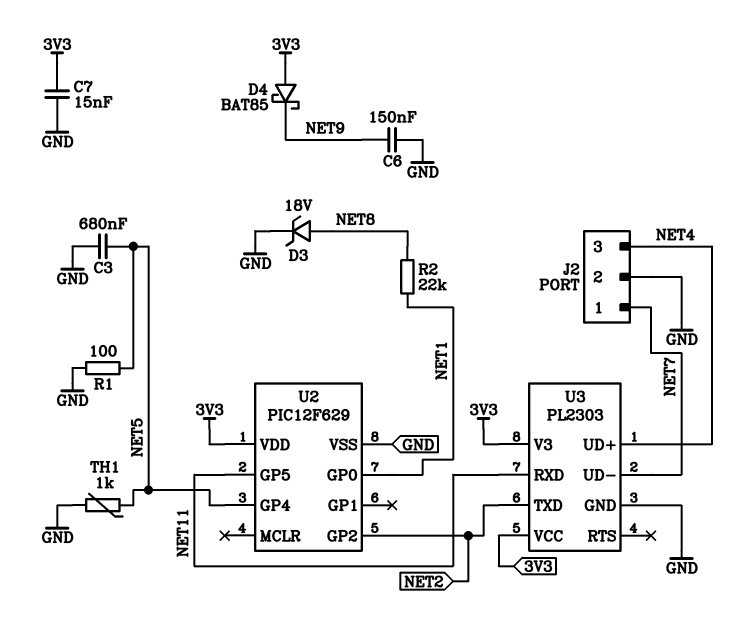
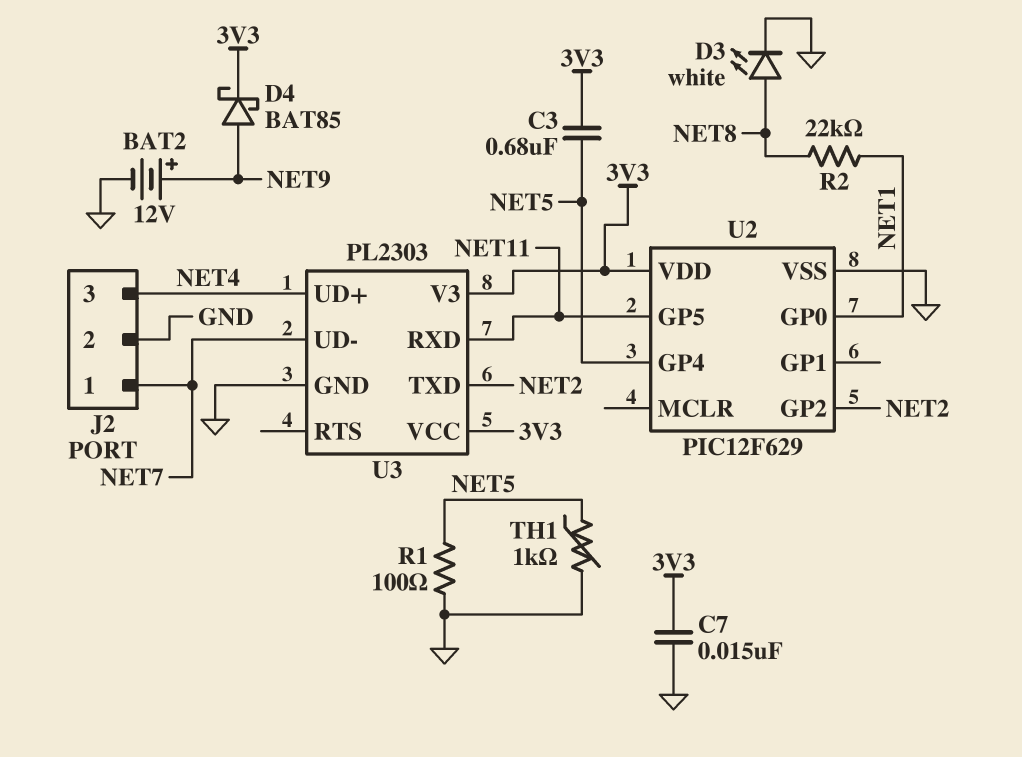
BAT2: none -> 12V (plus NET9, minus GND)
C3: 680nF (GND, NET5) -> 680nF (3V3, NET5)
C6: 150nF (GND, NET9) -> none
D3: zener 18V (A NET8, K GND) -> LED white (A NET8, K GND)
D4: schottky BAT85 (A 3V3, K NET9) -> schottky BAT85 (A NET9, K 3V3)

